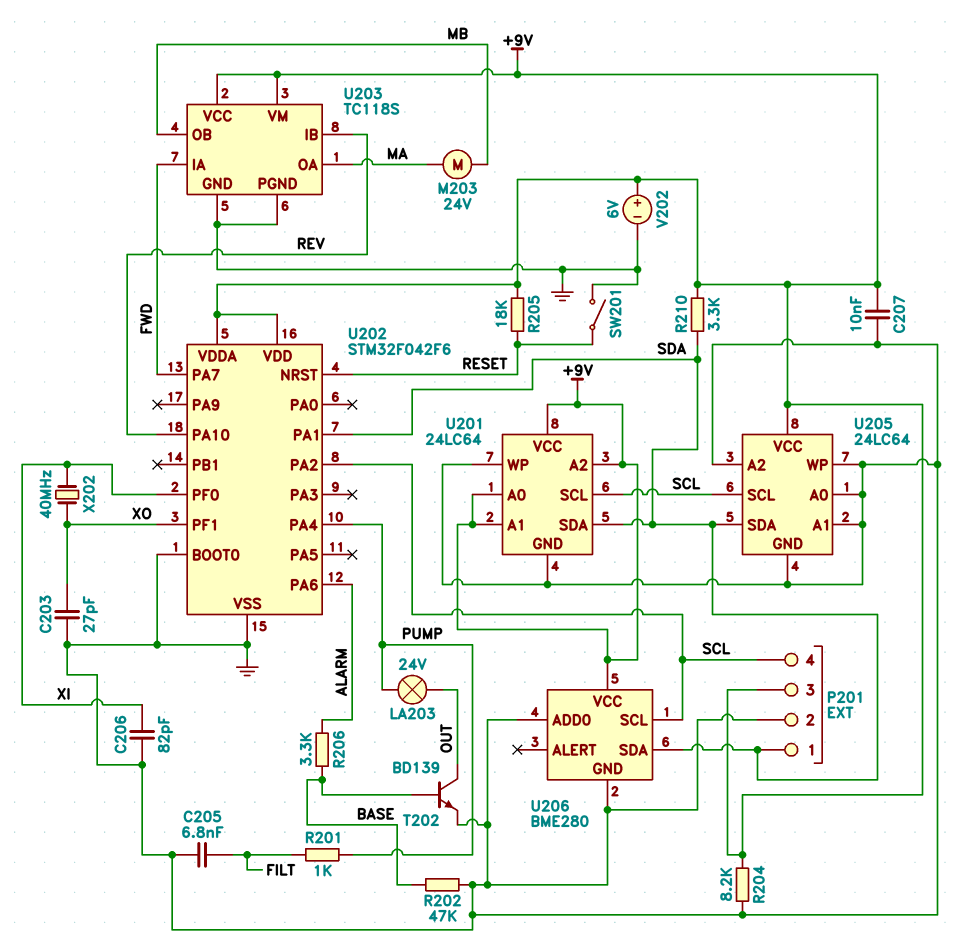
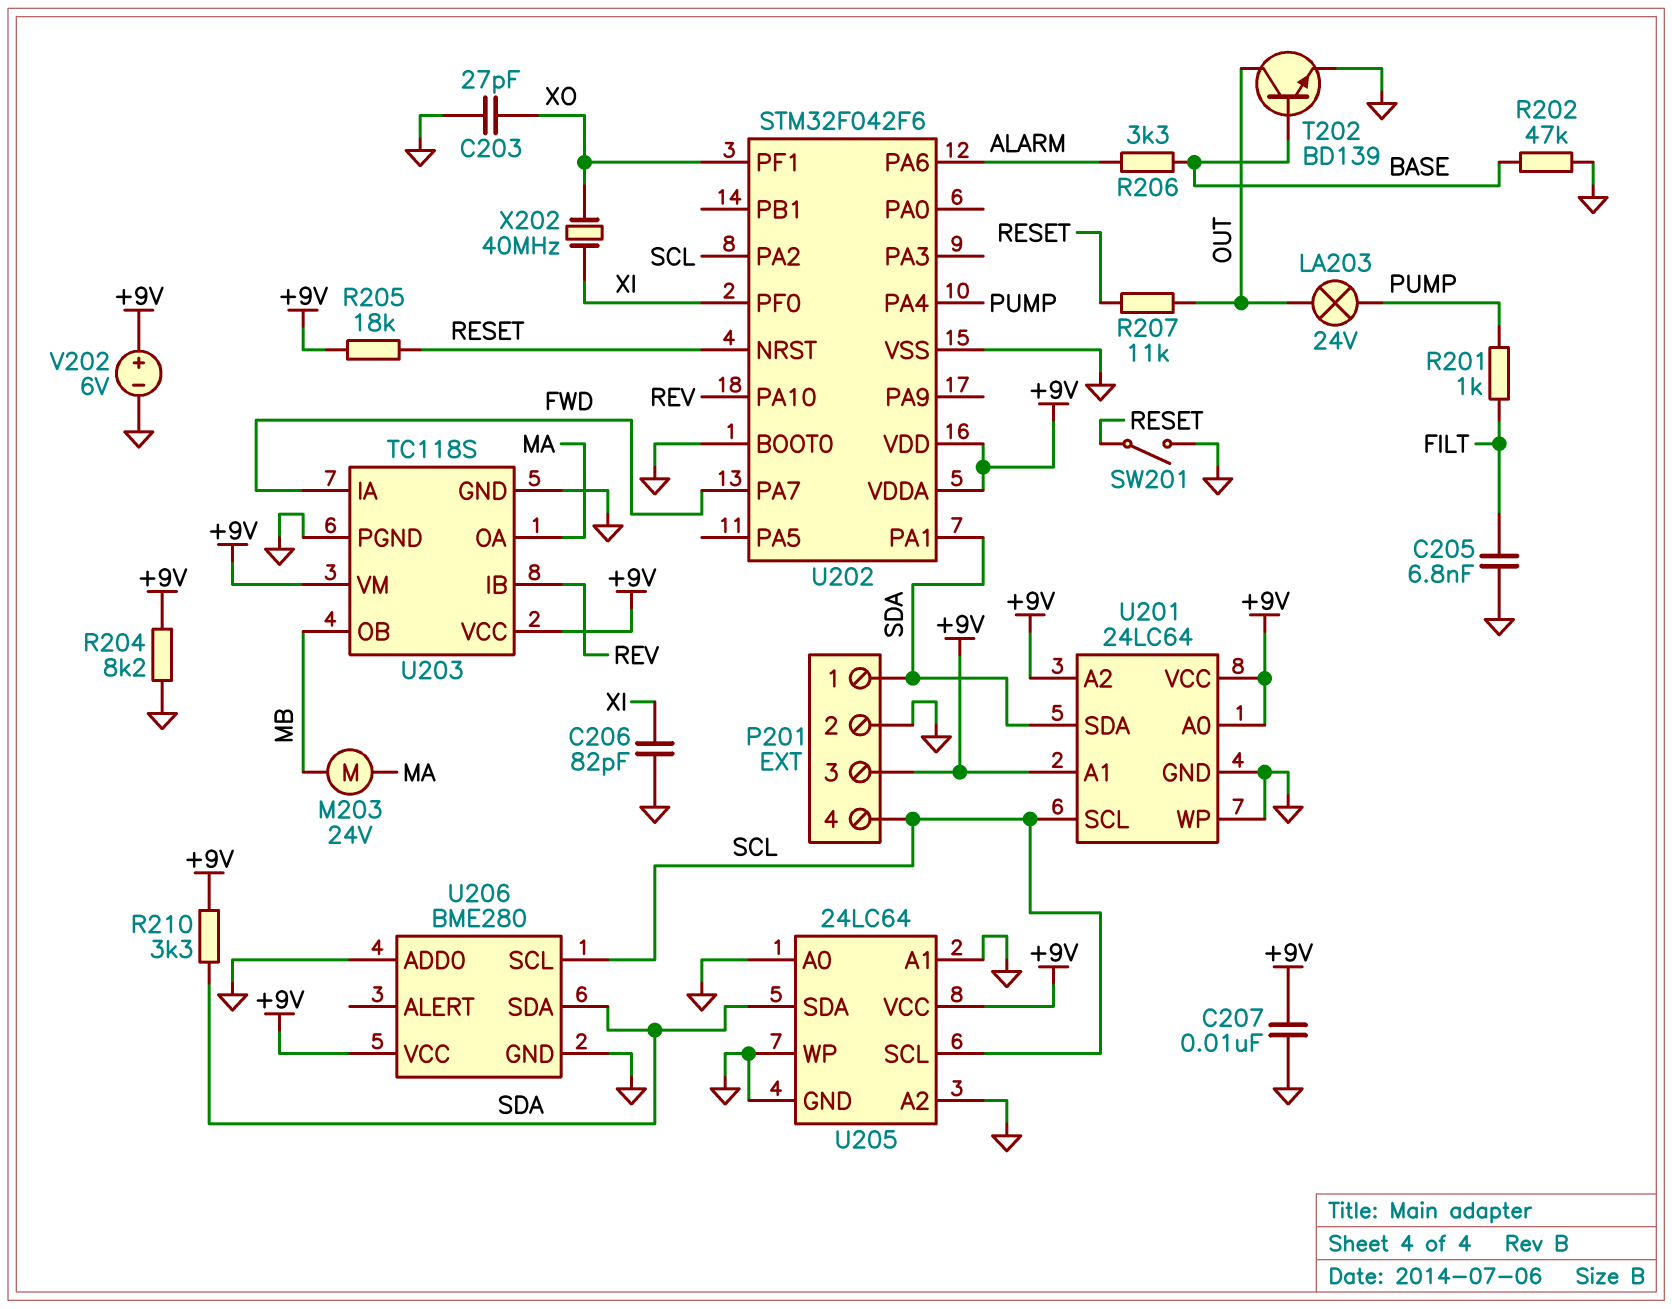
R207: none -> 11k (OUT, RESET)

